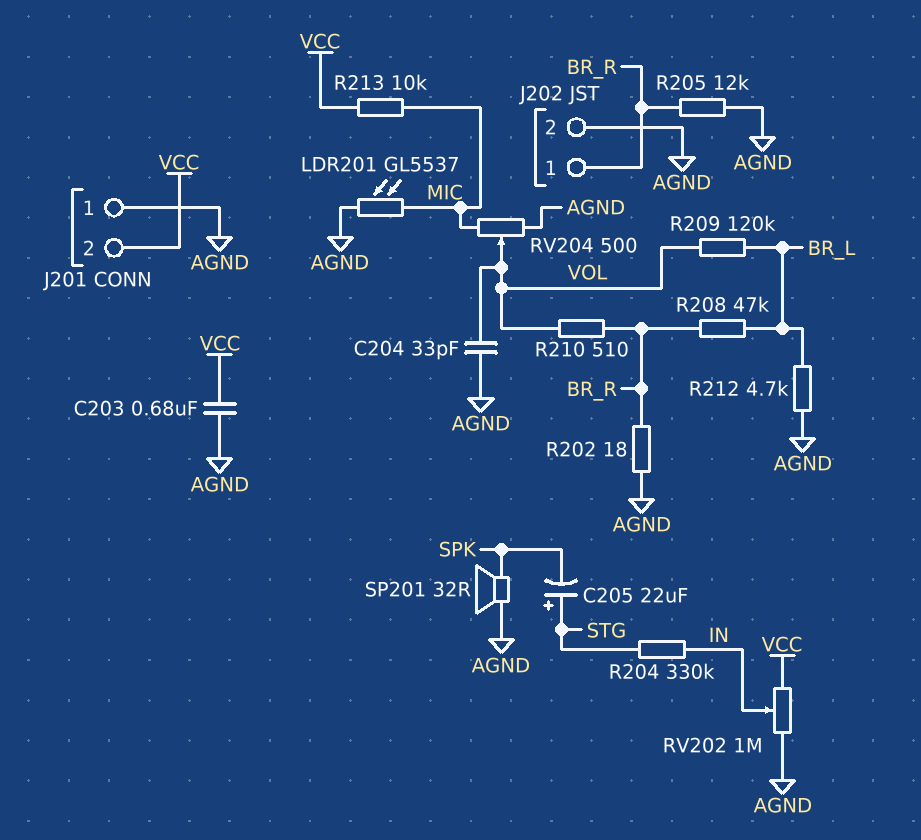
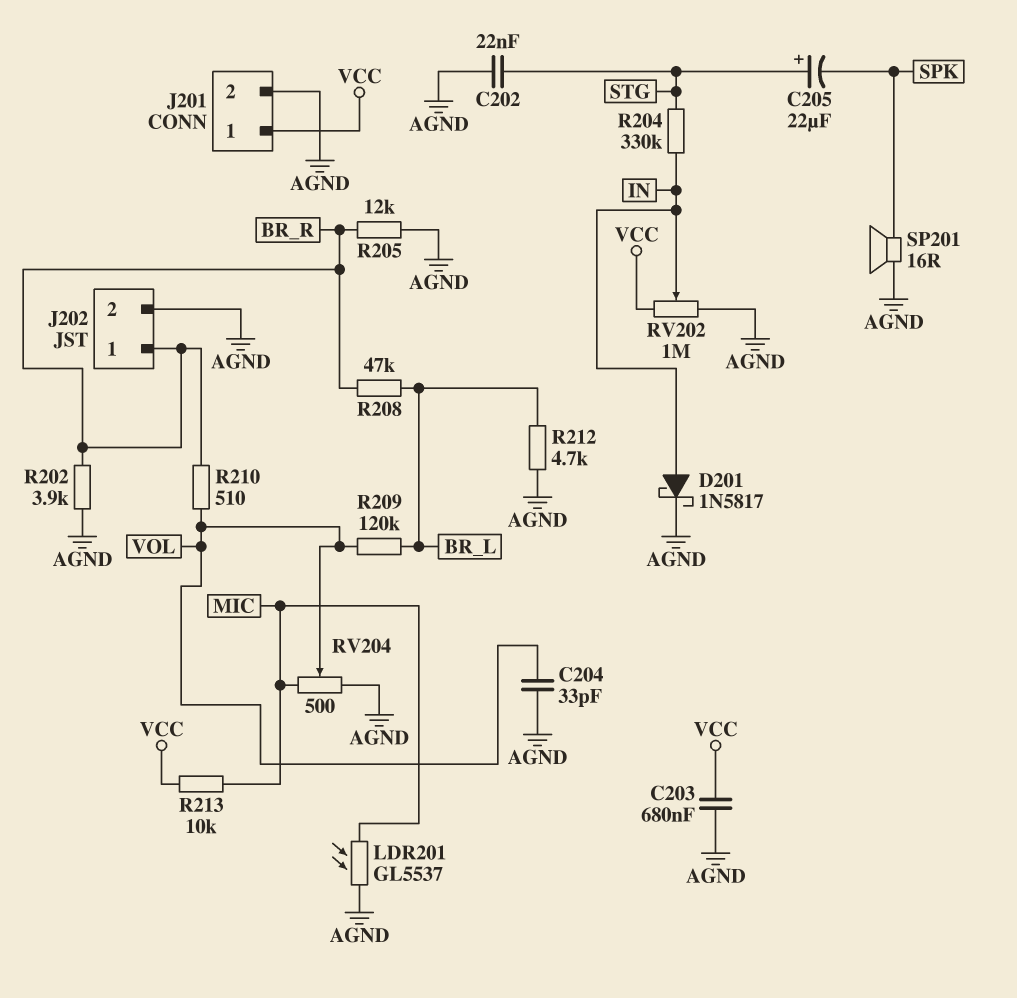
C202: none -> 22nF (AGND, STG)
D201: none -> schottky 1N5817 (A IN, K AGND)
J201 pin 1: AGND -> VCC
J201 pin 2: VCC -> AGND
R202: 18 (AGND, BR_R) -> 3.9k (AGND, BR_R)
SP201: speaker 32R (AGND, SPK) -> speaker 16R (AGND, SPK)

